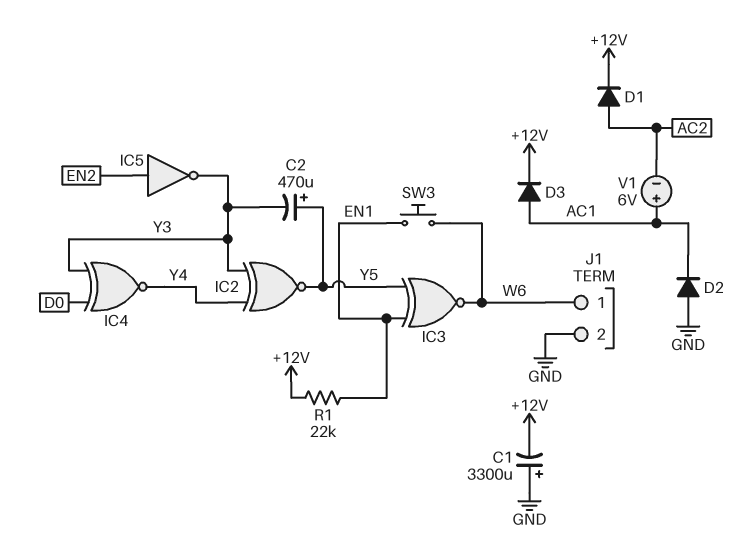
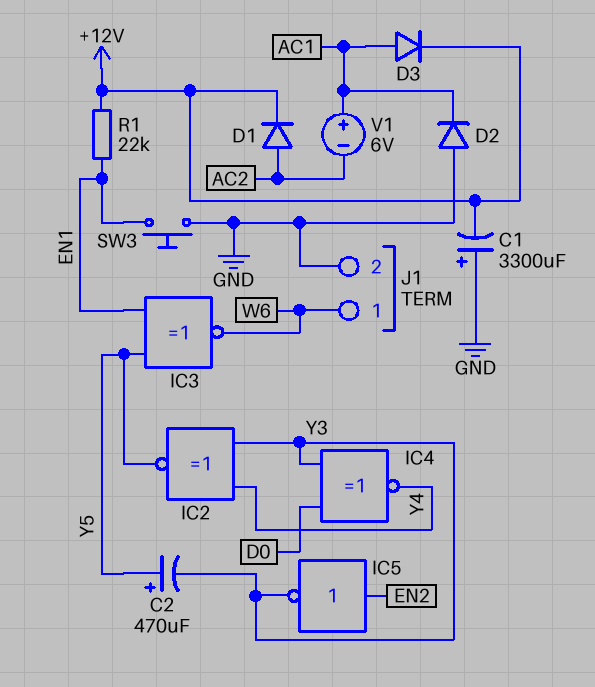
SW3: button (EN1, W6) -> button (EN1, GND)

